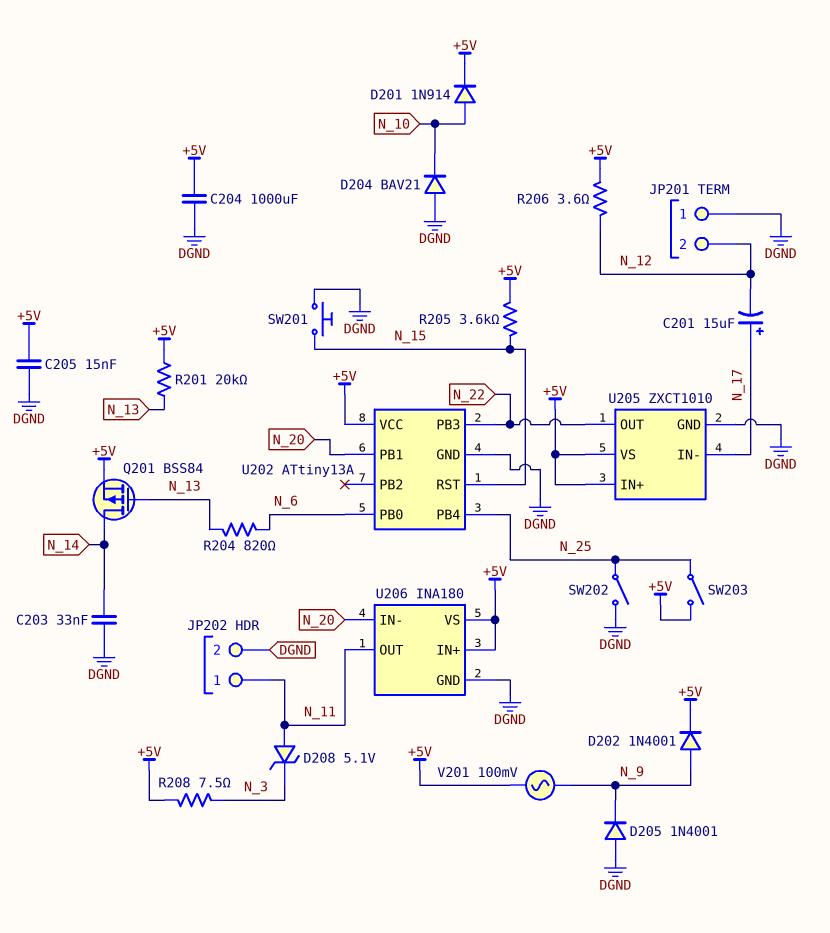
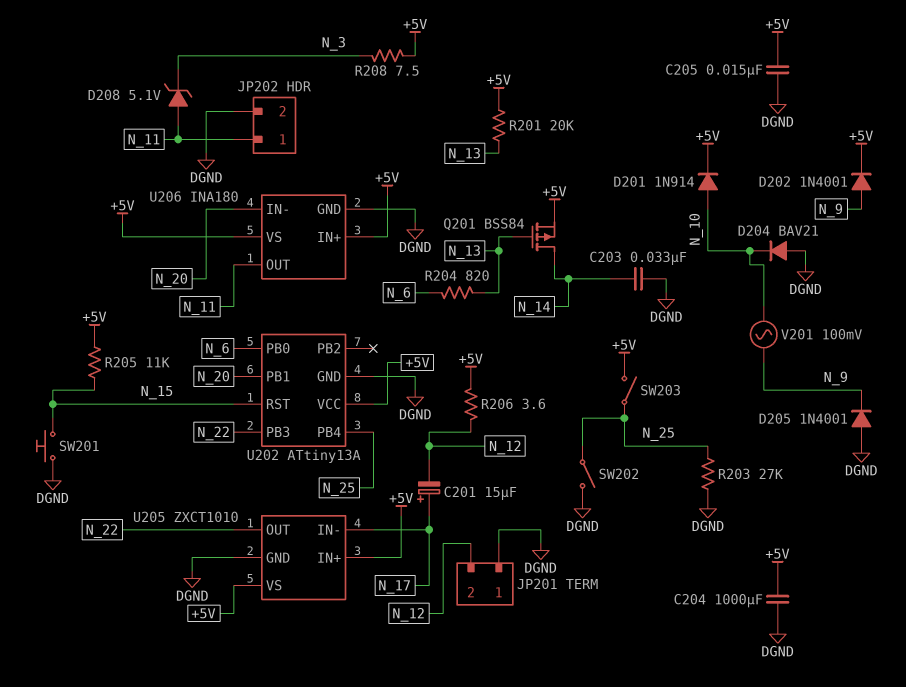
R203: none -> 27k (DGND, N_25)
R205: 3.6k (+5V, N_15) -> 11k (+5V, N_15)
V201: AC 100mV (+5V, N_9) -> AC 100mV (N_9, N_10)

